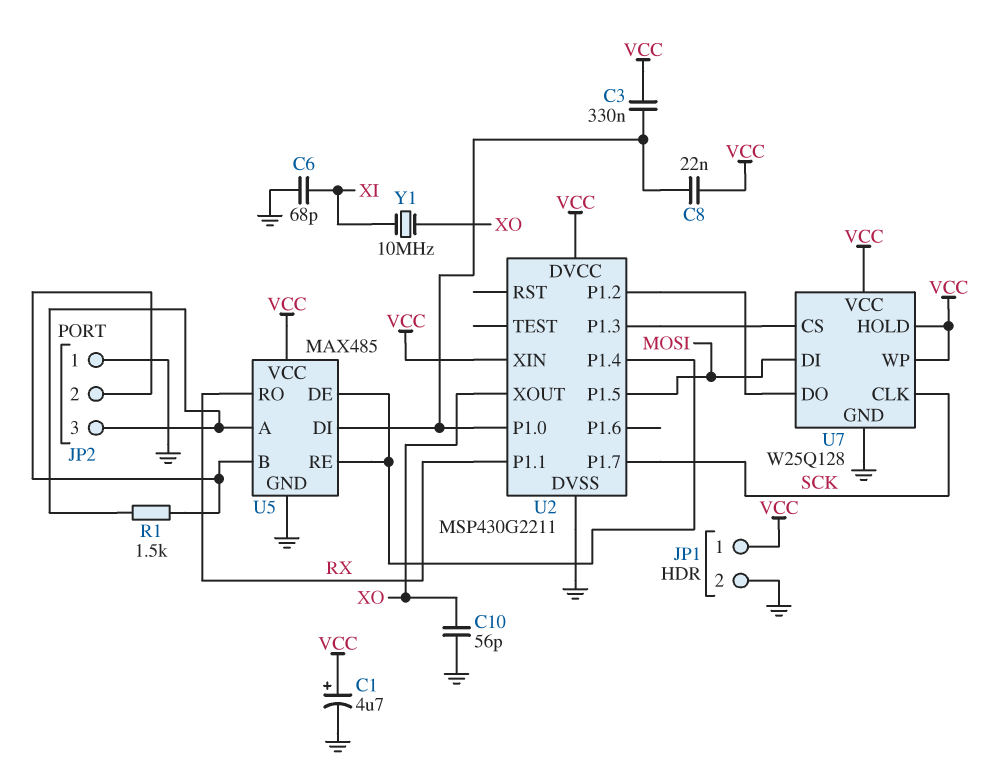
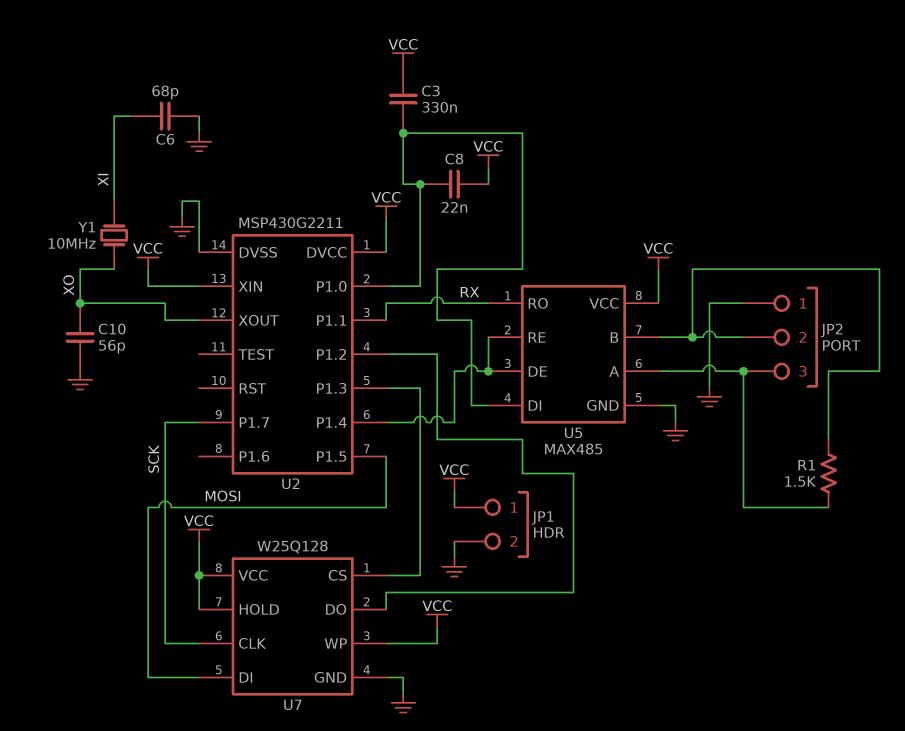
C1: 4.7uF (plus VCC, minus GND) -> none

